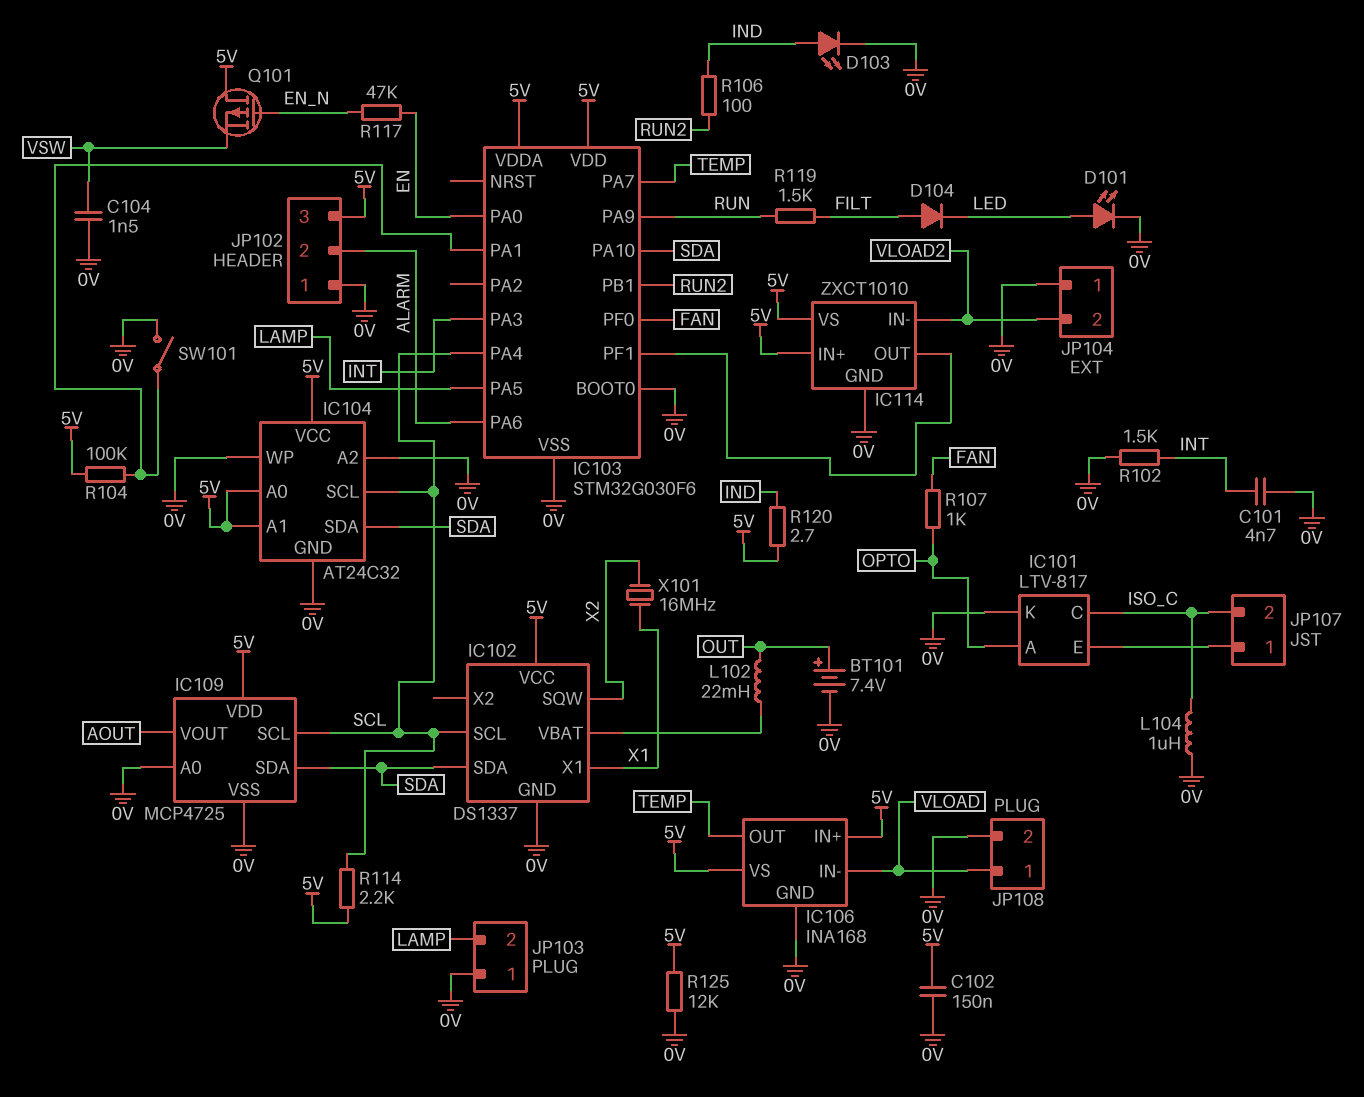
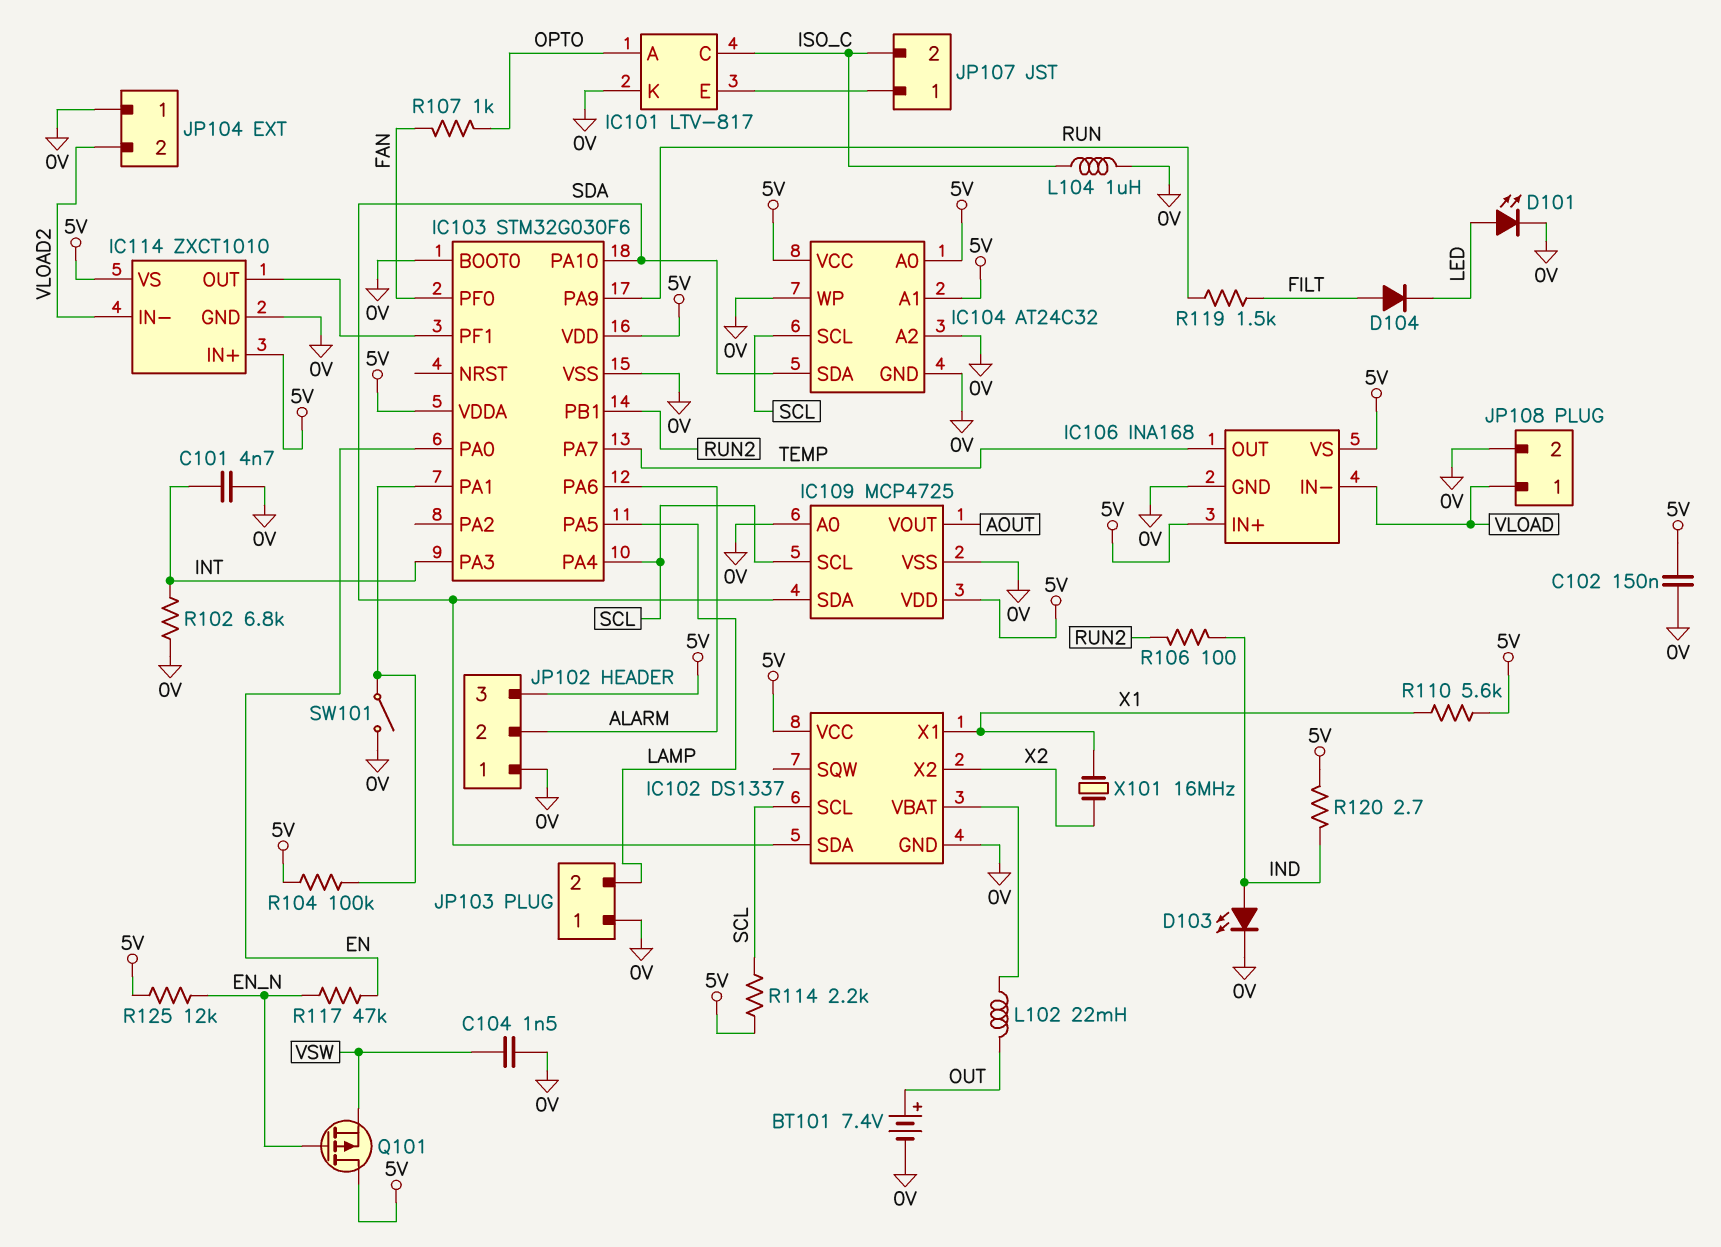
IC102 pin SQW: X2 -> none
IC102 pin X2: none -> X2
R102: 1.5k (0V, INT) -> 6.8k (0V, INT)
R110: none -> 5.6k (5V, X1)
R125: 12k (0V, 5V) -> 12k (5V, EN_N)

